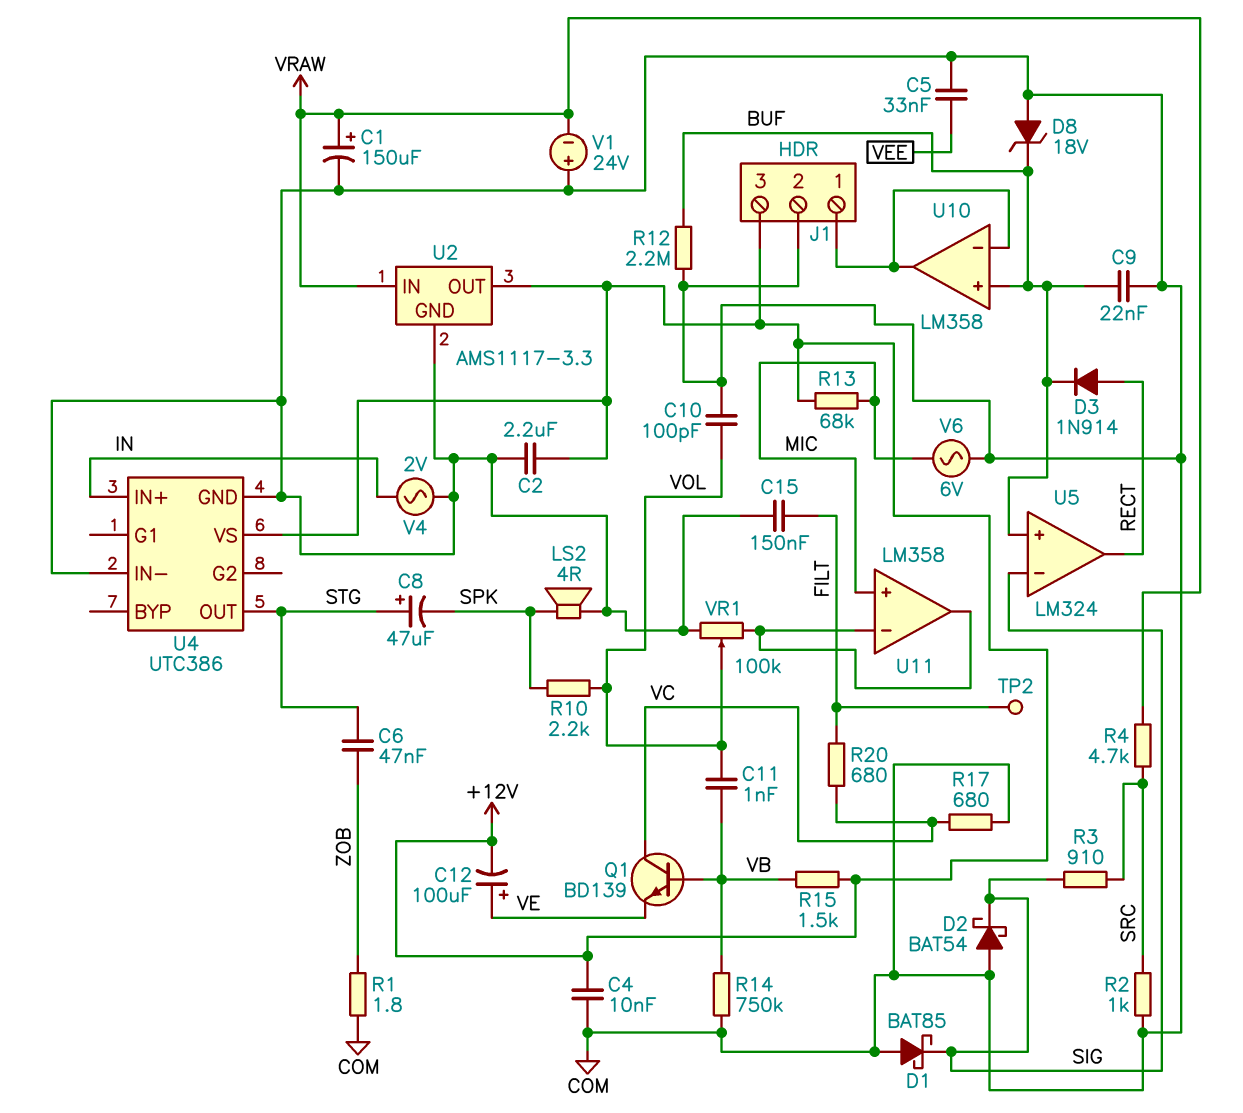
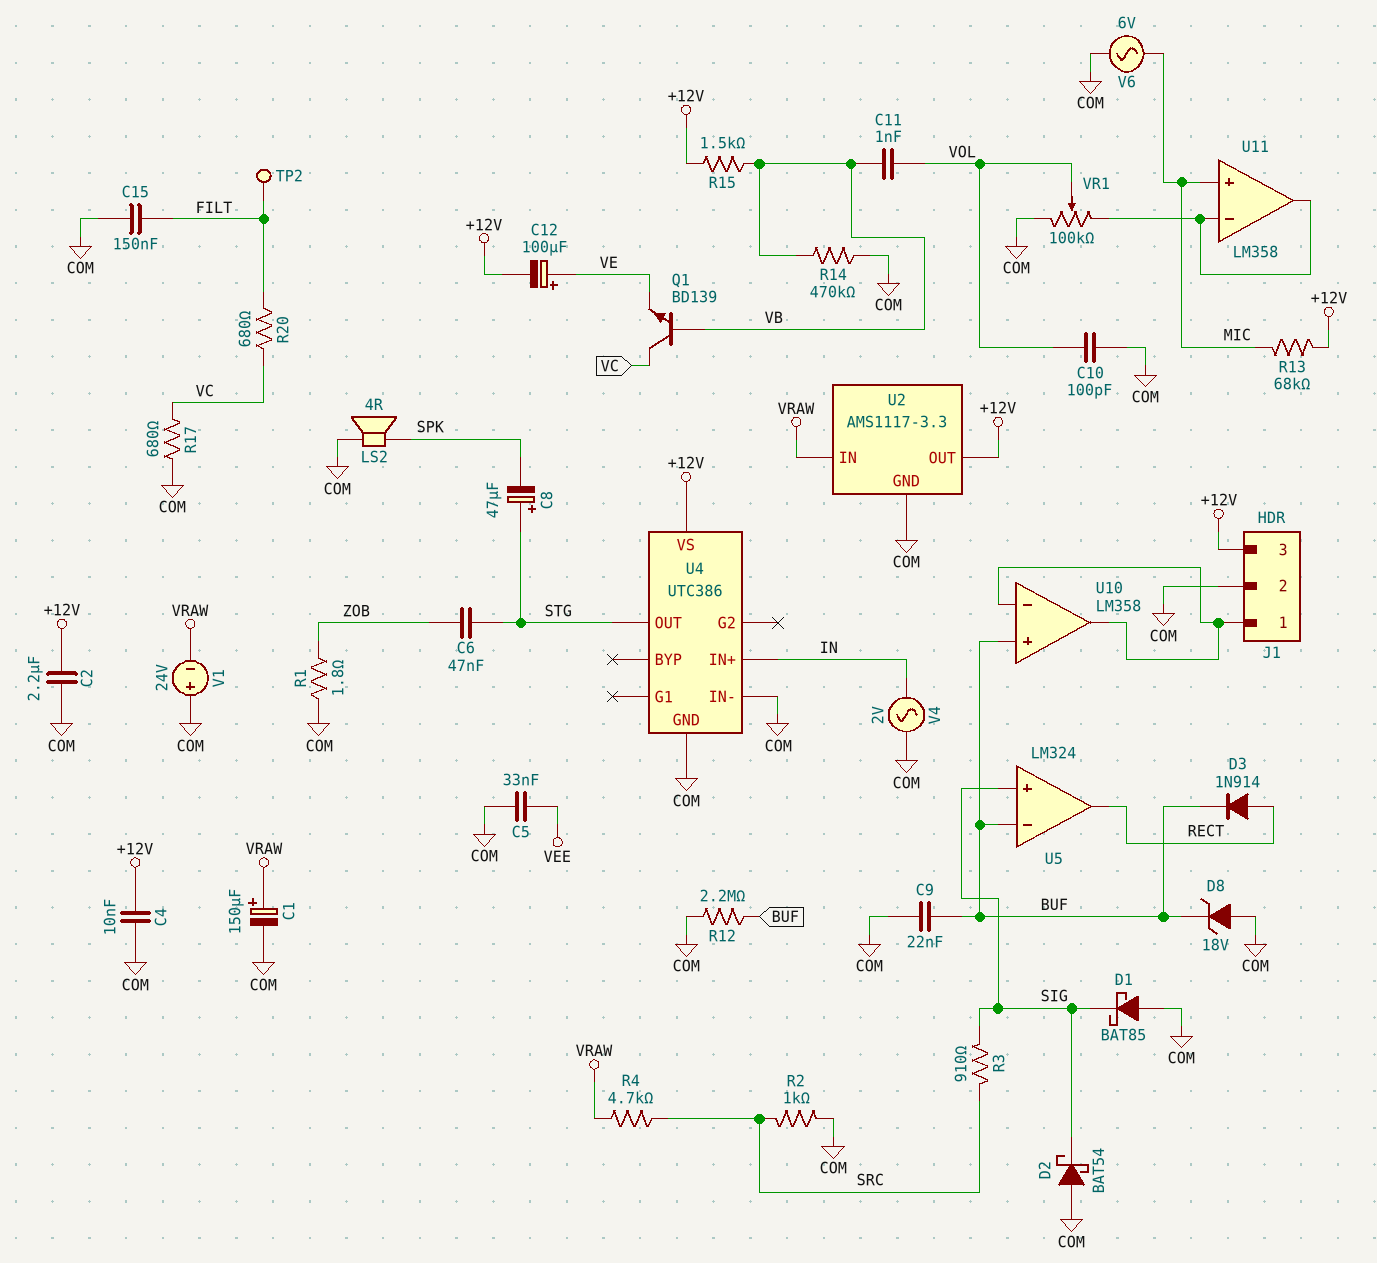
R10: 2.2k (SPK, VOL) -> none
R14: 750k (COM, VB) -> 470k (COM, VB)
U5 pin in+: BUF -> SIG
U5 pin in-: SIG -> BUF

